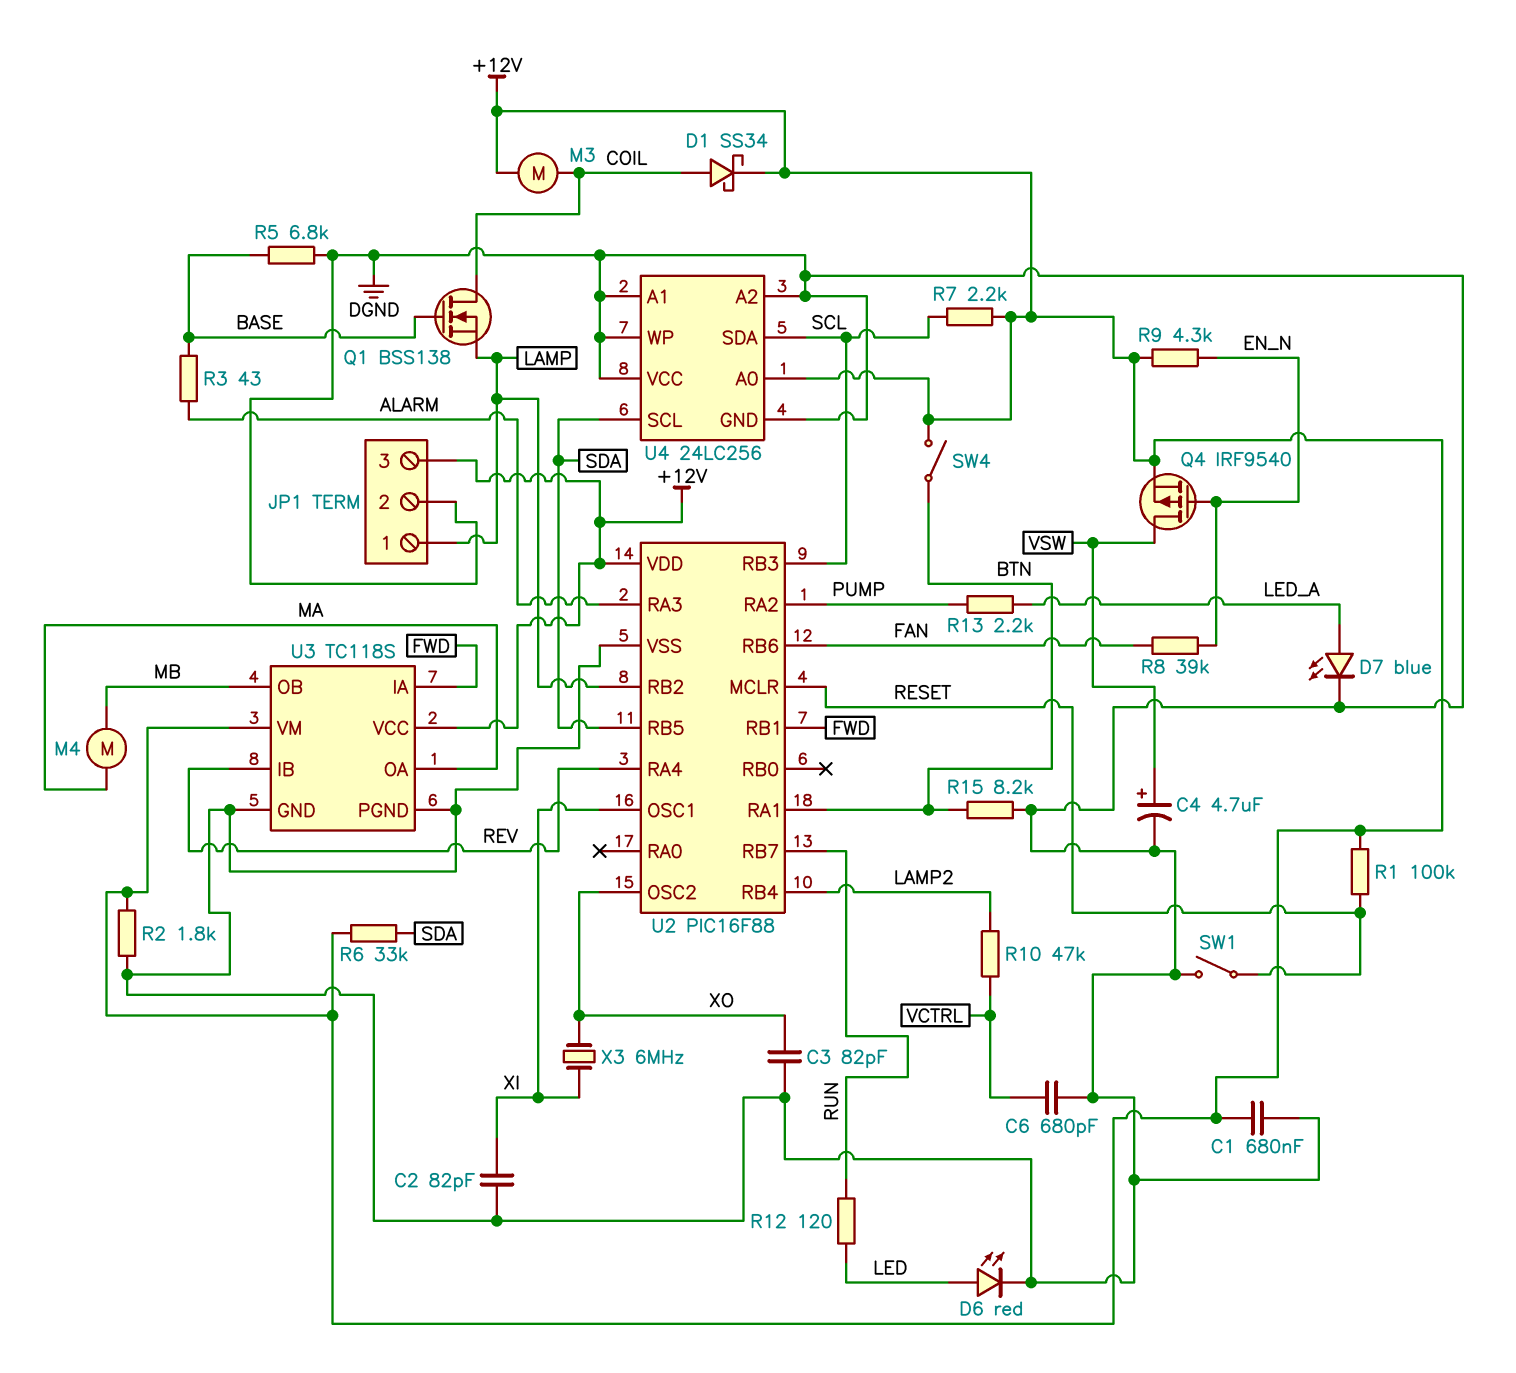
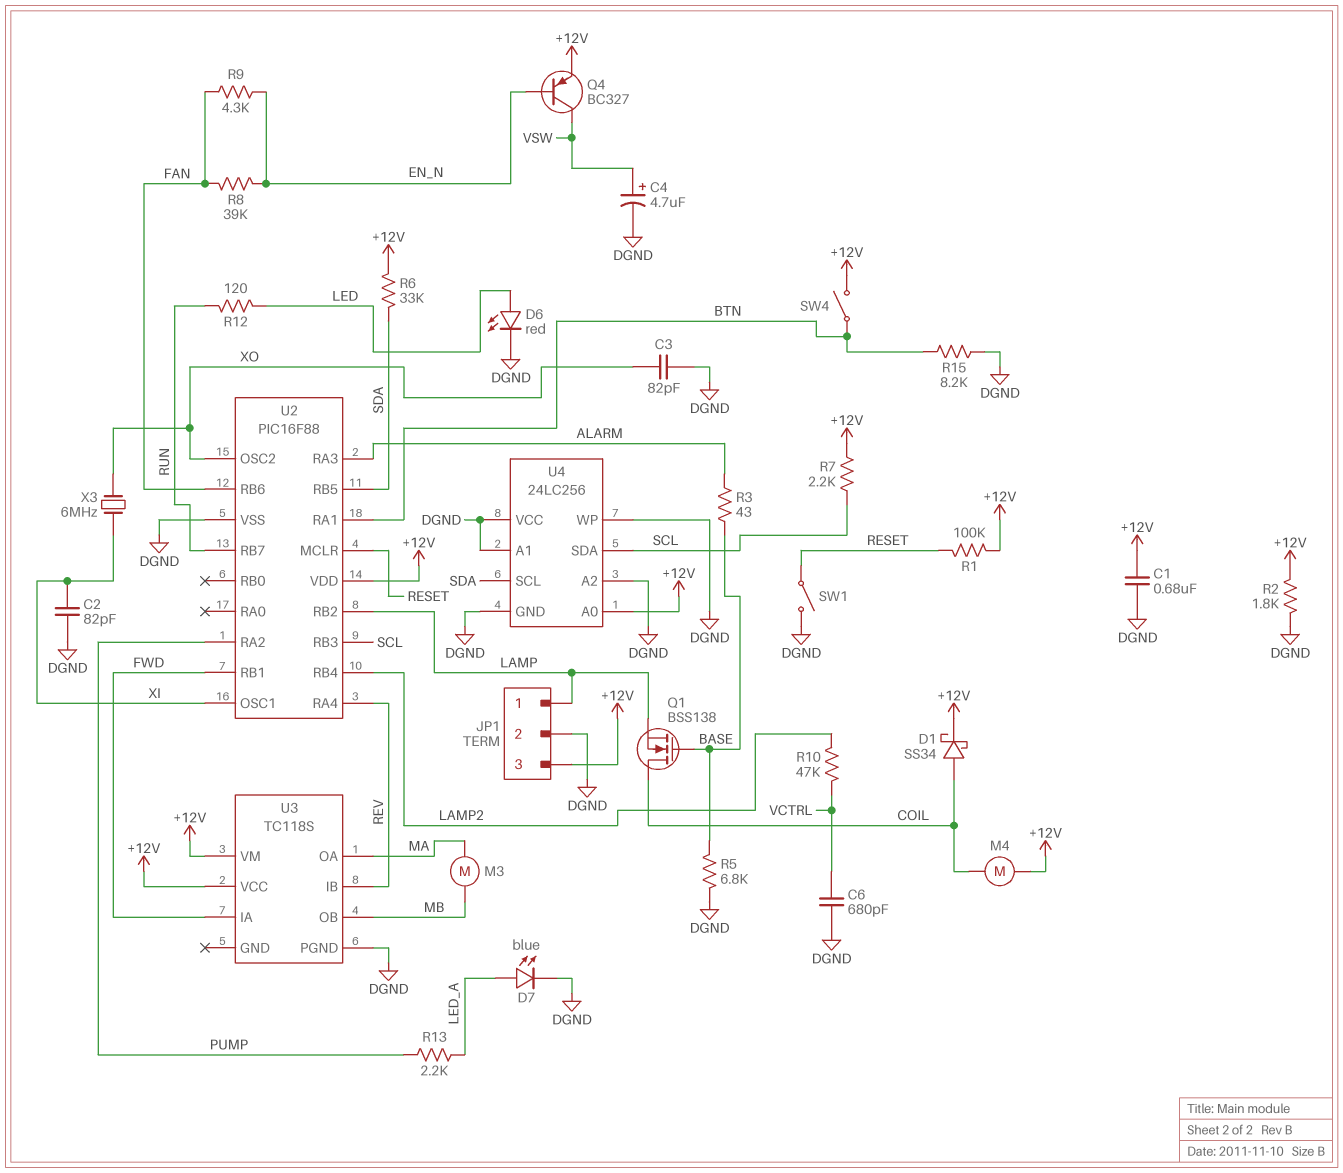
M3: motor (+12V, COIL) -> motor (MA, MB)
M4: motor (MA, MB) -> motor (+12V, COIL)
Q4: PMOS IRF9540 (G EN_N, D VSW, S +12V) -> PNP BC327 (B EN_N, C VSW, E +12V)
R9: 4.3k (+12V, EN_N) -> 4.3k (EN_N, FAN)
U3 pin GND: DGND -> none

